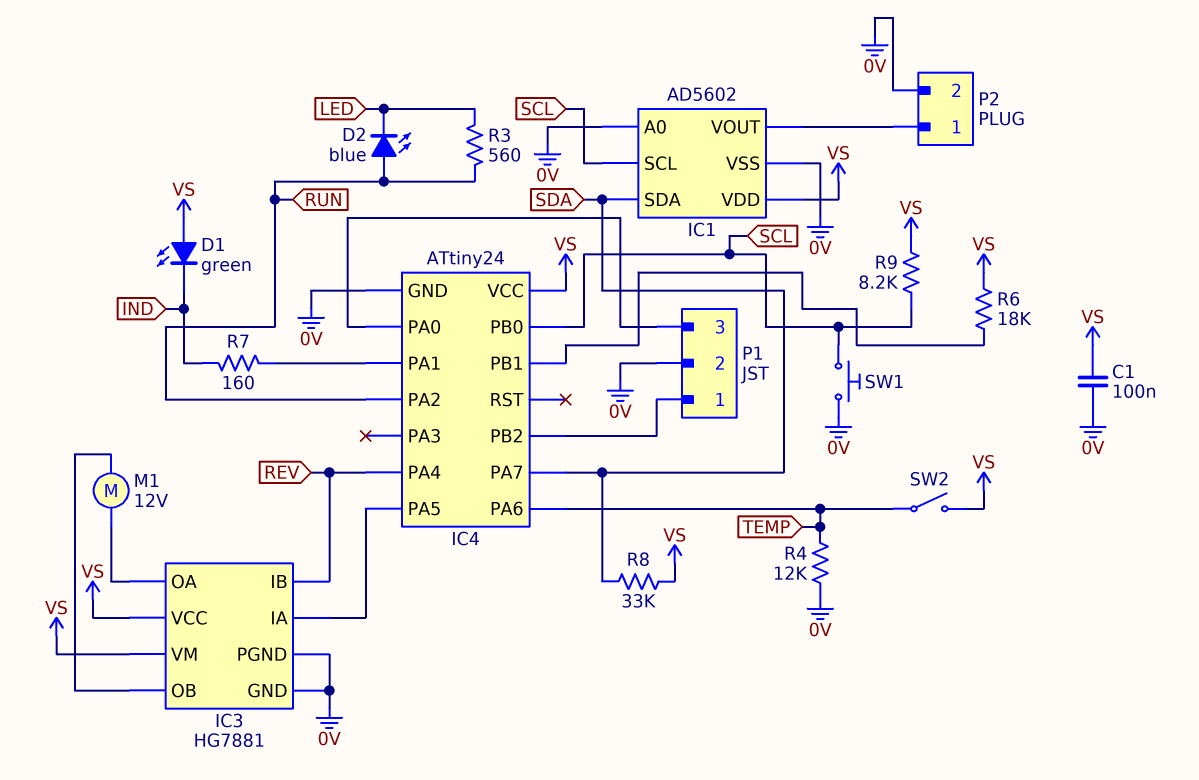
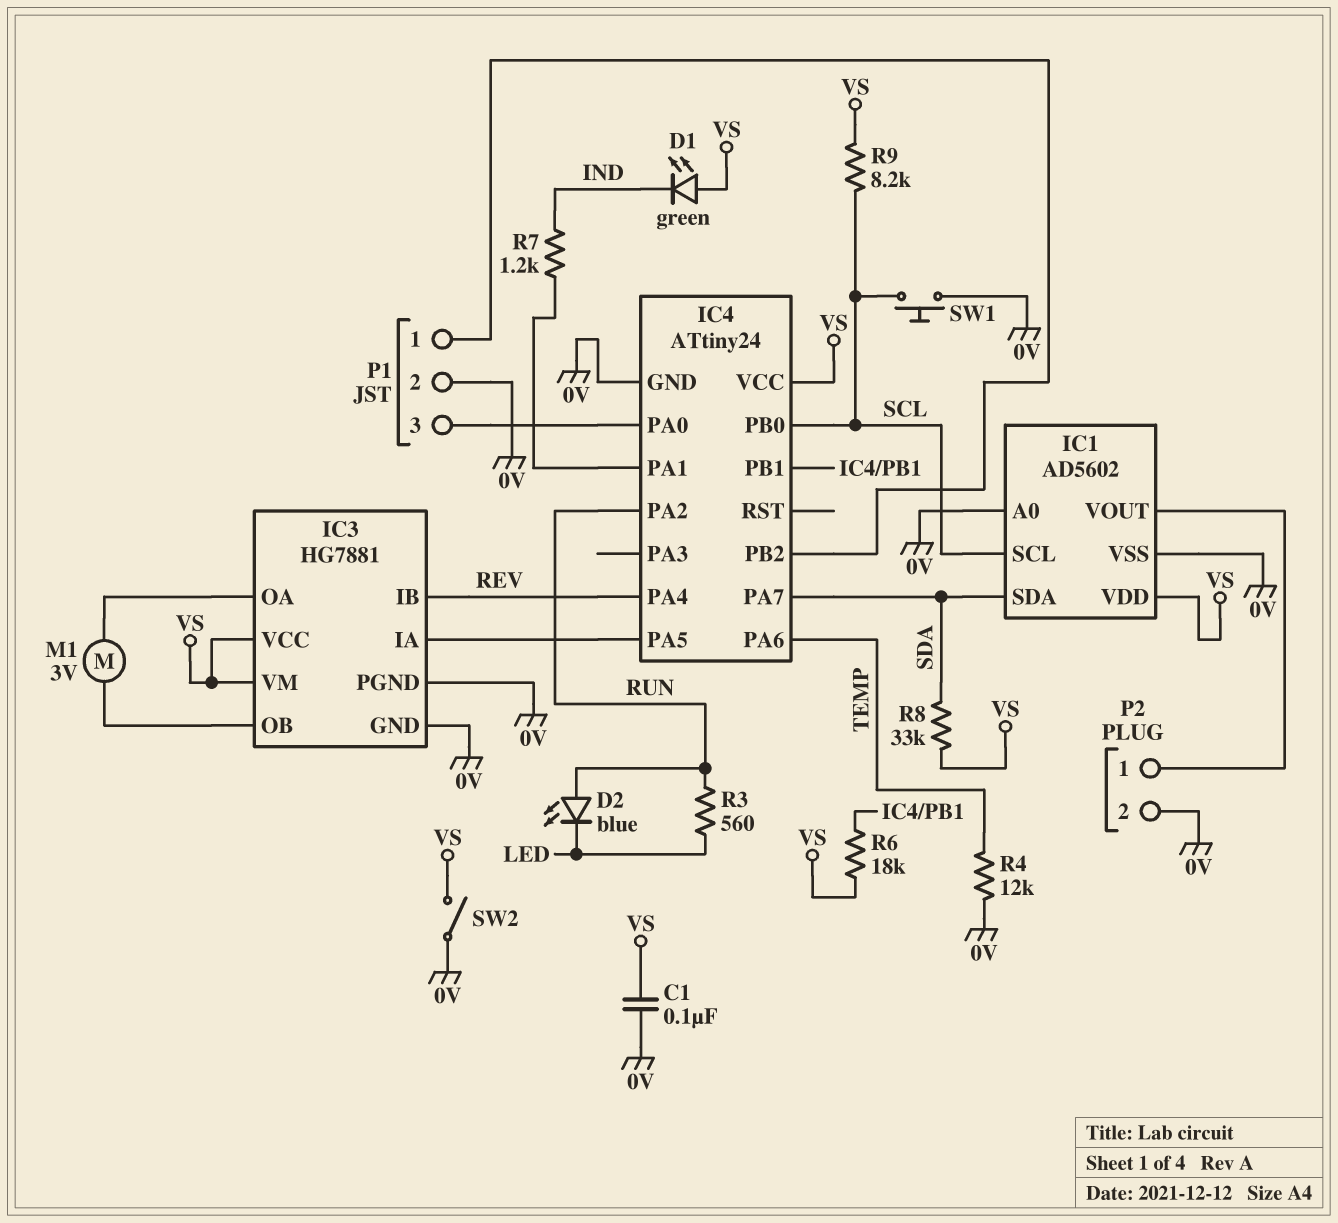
M1: motor 12V (IC3/OA, IC3/OB) -> motor 3V (IC3/OA, IC3/OB)
R7: 160 (IC4/PA1, IND) -> 1.2k (IC4/PA1, IND)
SW2: switch (TEMP, VS) -> switch (0V, VS)

